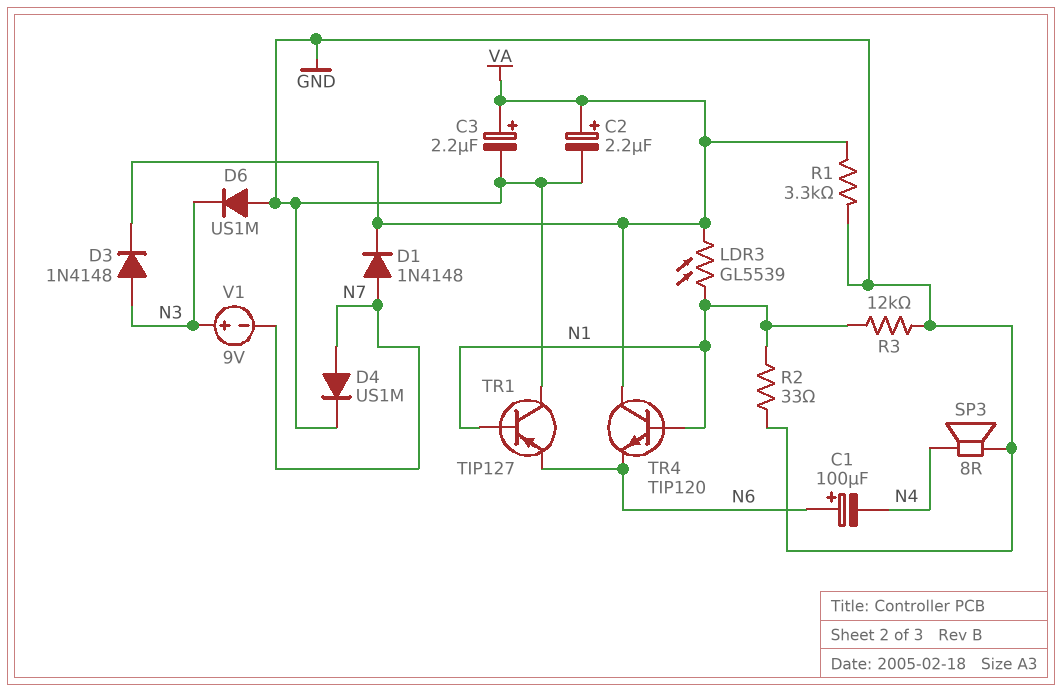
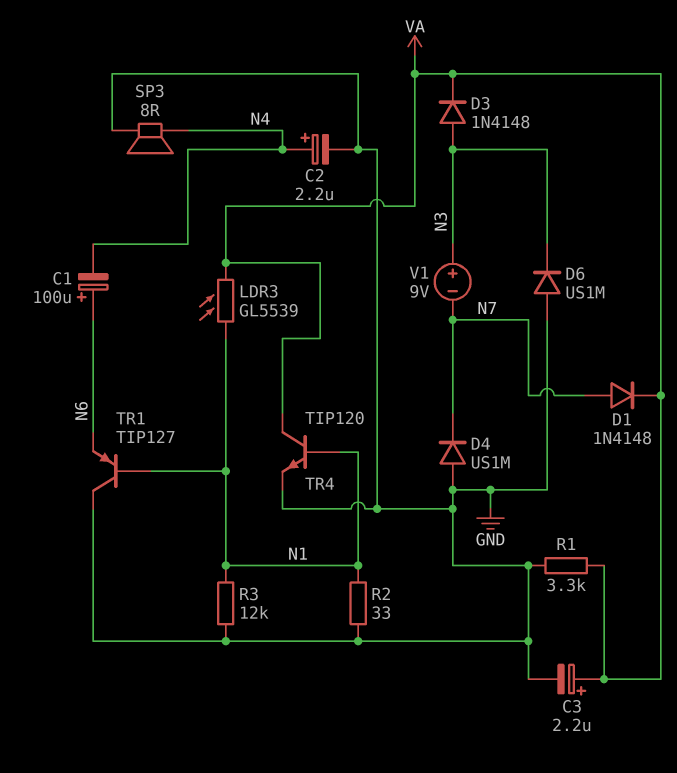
C2: 2.2uF (plus VA, minus GND) -> 2.2uF (plus N4, minus GND)
D4: diode US1M (A N7, K GND) -> diode US1M (A GND, K N7)
TR4: NPN TIP120 (B N1, C VA, E N6) -> NPN TIP120 (B N1, C VA, E GND)

